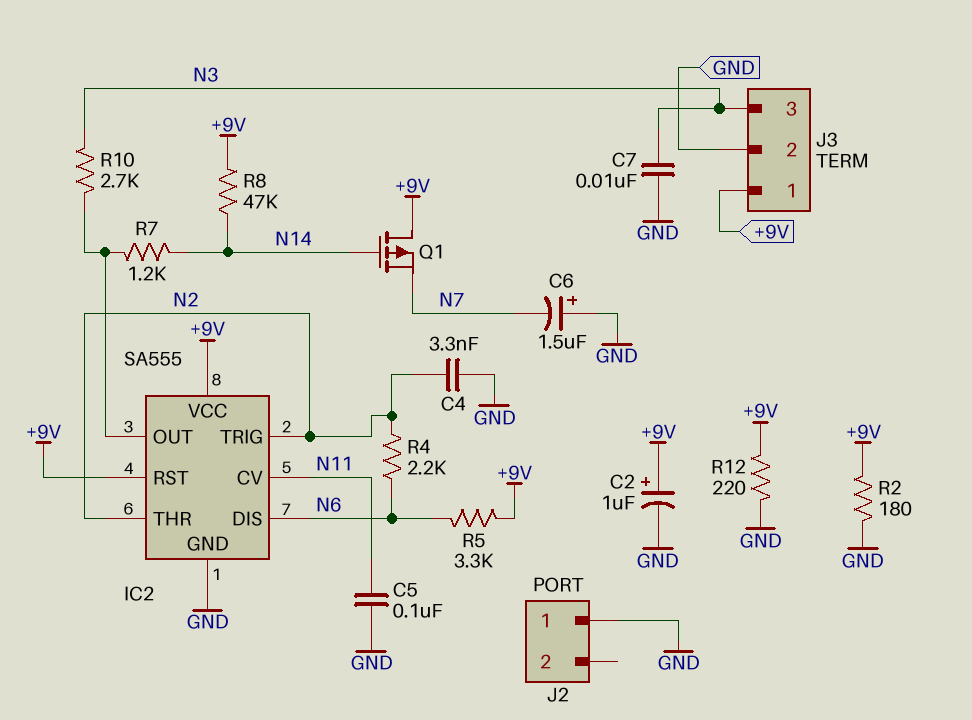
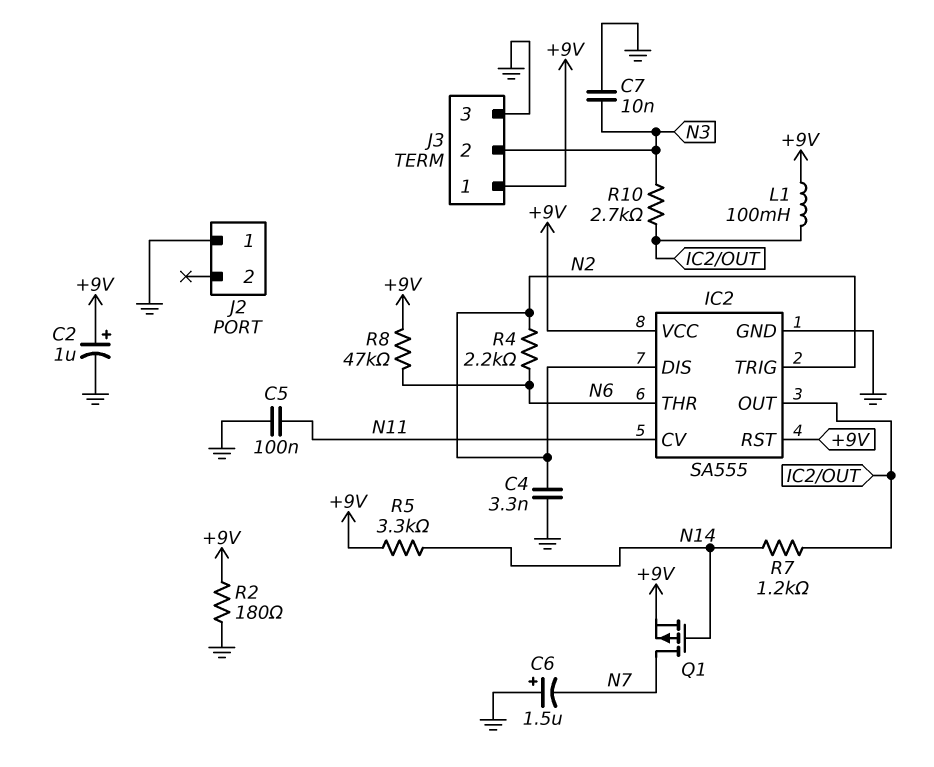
IC2 pin DIS: N6 -> N2
IC2 pin THR: N2 -> N6
J3 pin 2: GND -> N3
J3 pin 3: N3 -> GND
L1: none -> 100mH (+9V, IC2/OUT)
Q1: PMOS (G N14, D +9V, S N7) -> PMOS (G N14, D N7, S +9V)
R5: 3.3k (+9V, N6) -> 3.3k (+9V, N14)
R8: 47k (+9V, N14) -> 47k (+9V, N6)
R12: 220 (+9V, GND) -> none

